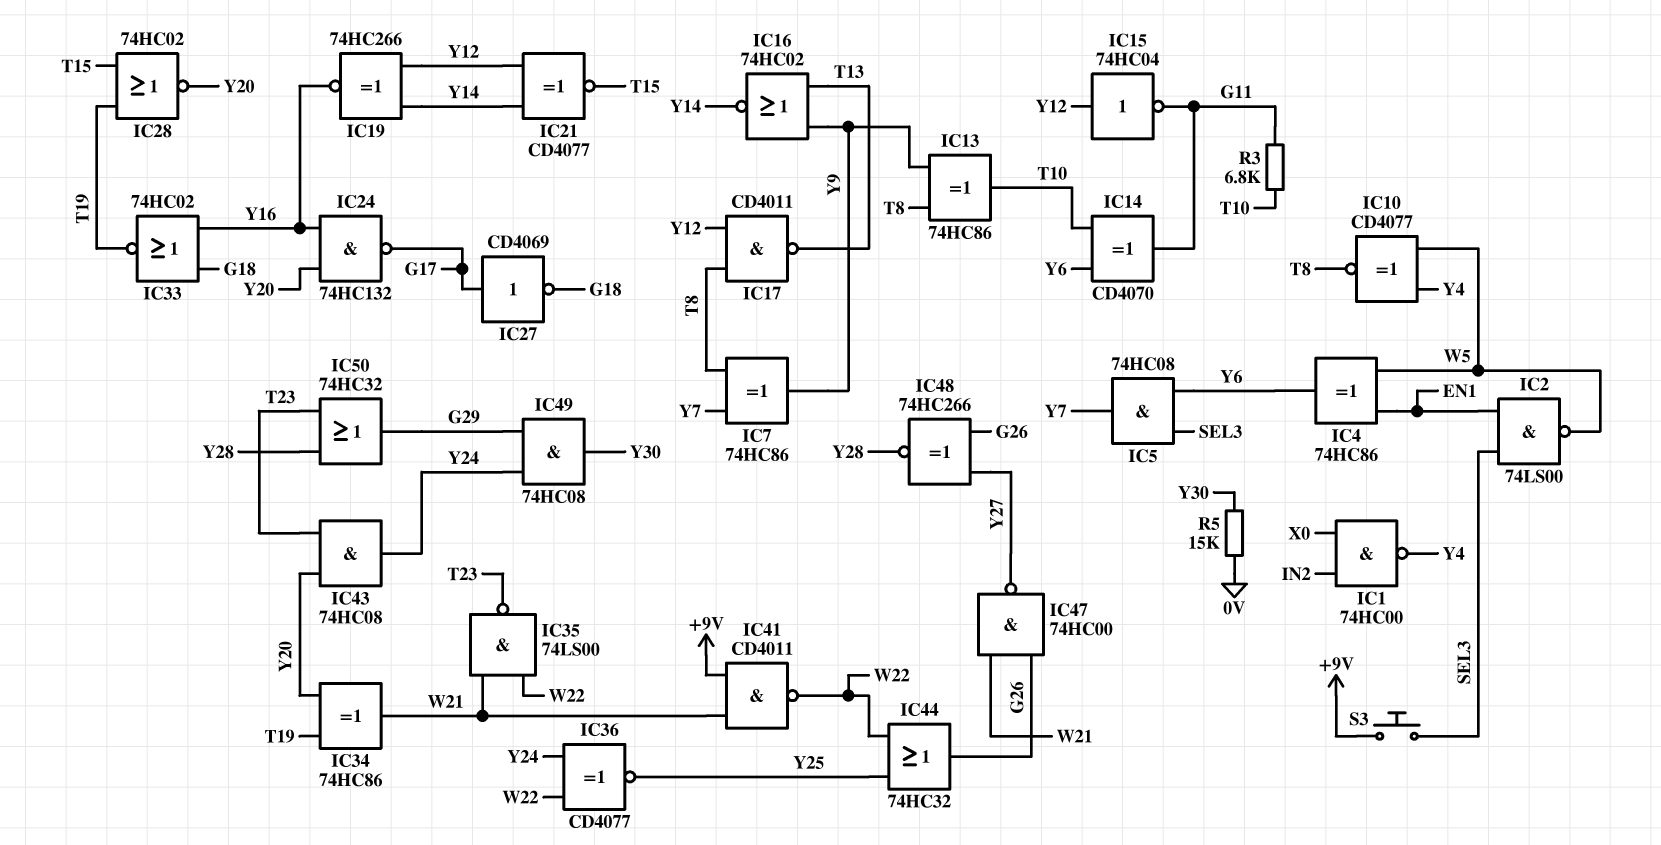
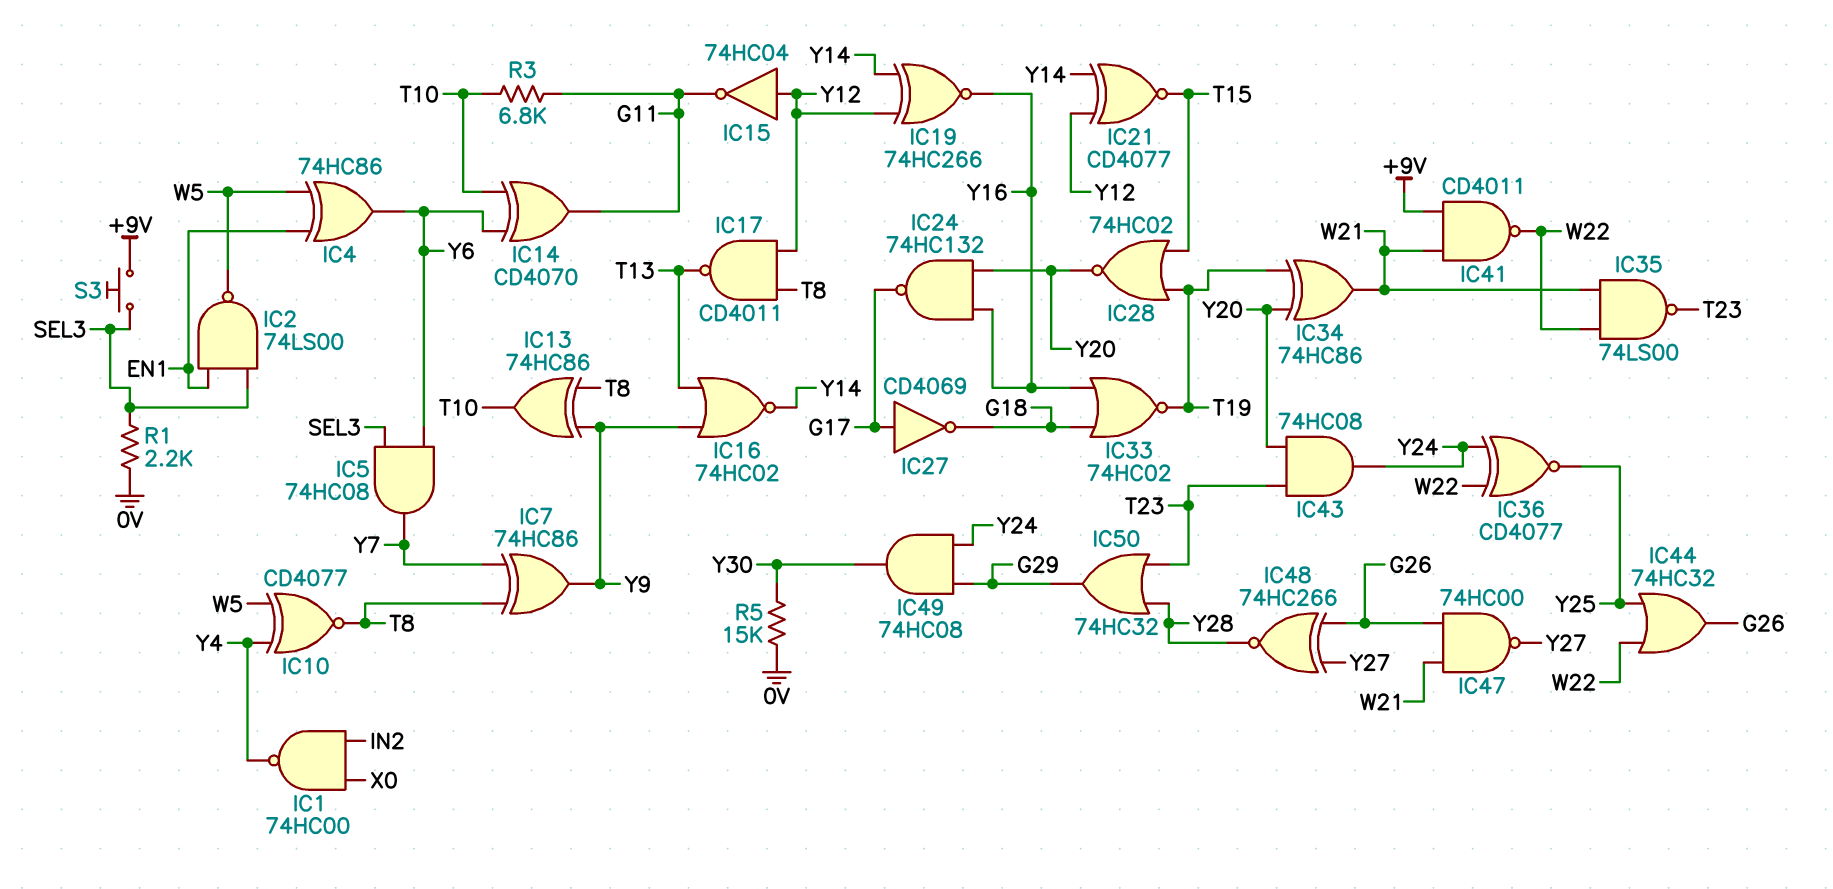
R1: none -> 2.2k (0V, SEL3)

